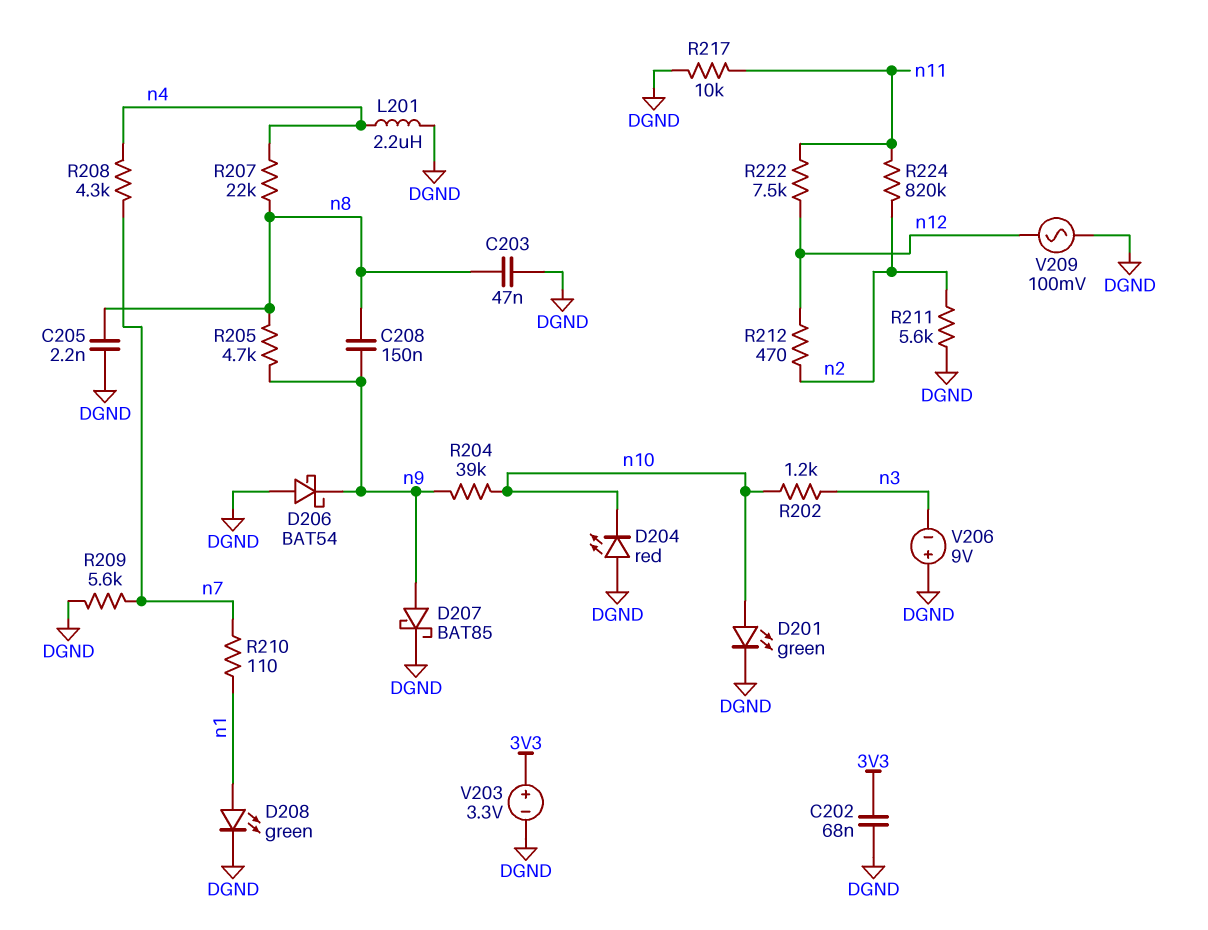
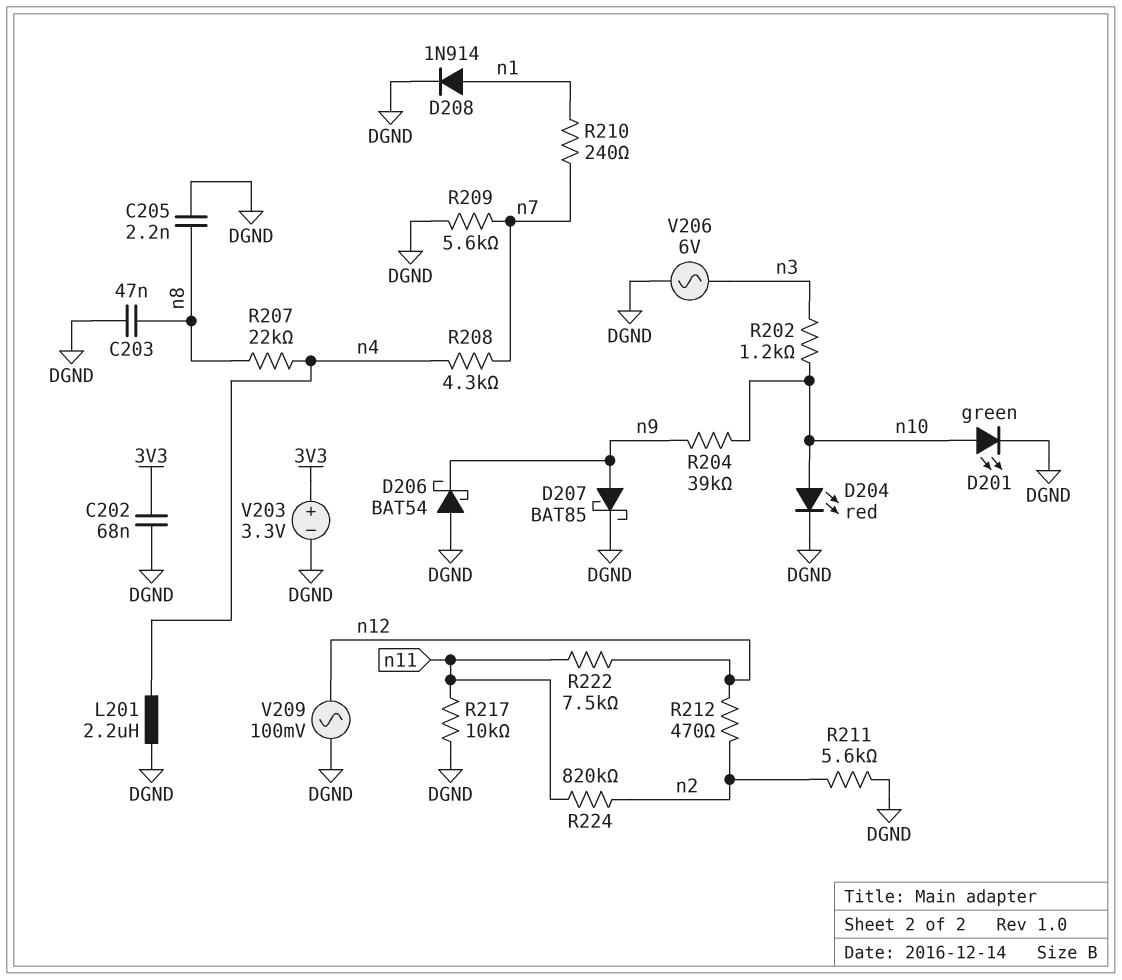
C208: 150nF (n8, n9) -> none
D204: LED red (A DGND, K n10) -> LED red (A n10, K DGND)
D208: LED green (A n1, K DGND) -> diode 1N914 (A n1, K DGND)
R205: 4.7k (n8, n9) -> none
R210: 110 (n1, n7) -> 240 (n1, n7)
V206: 9V (plus DGND, minus n3) -> AC 6V (DGND, n3)

